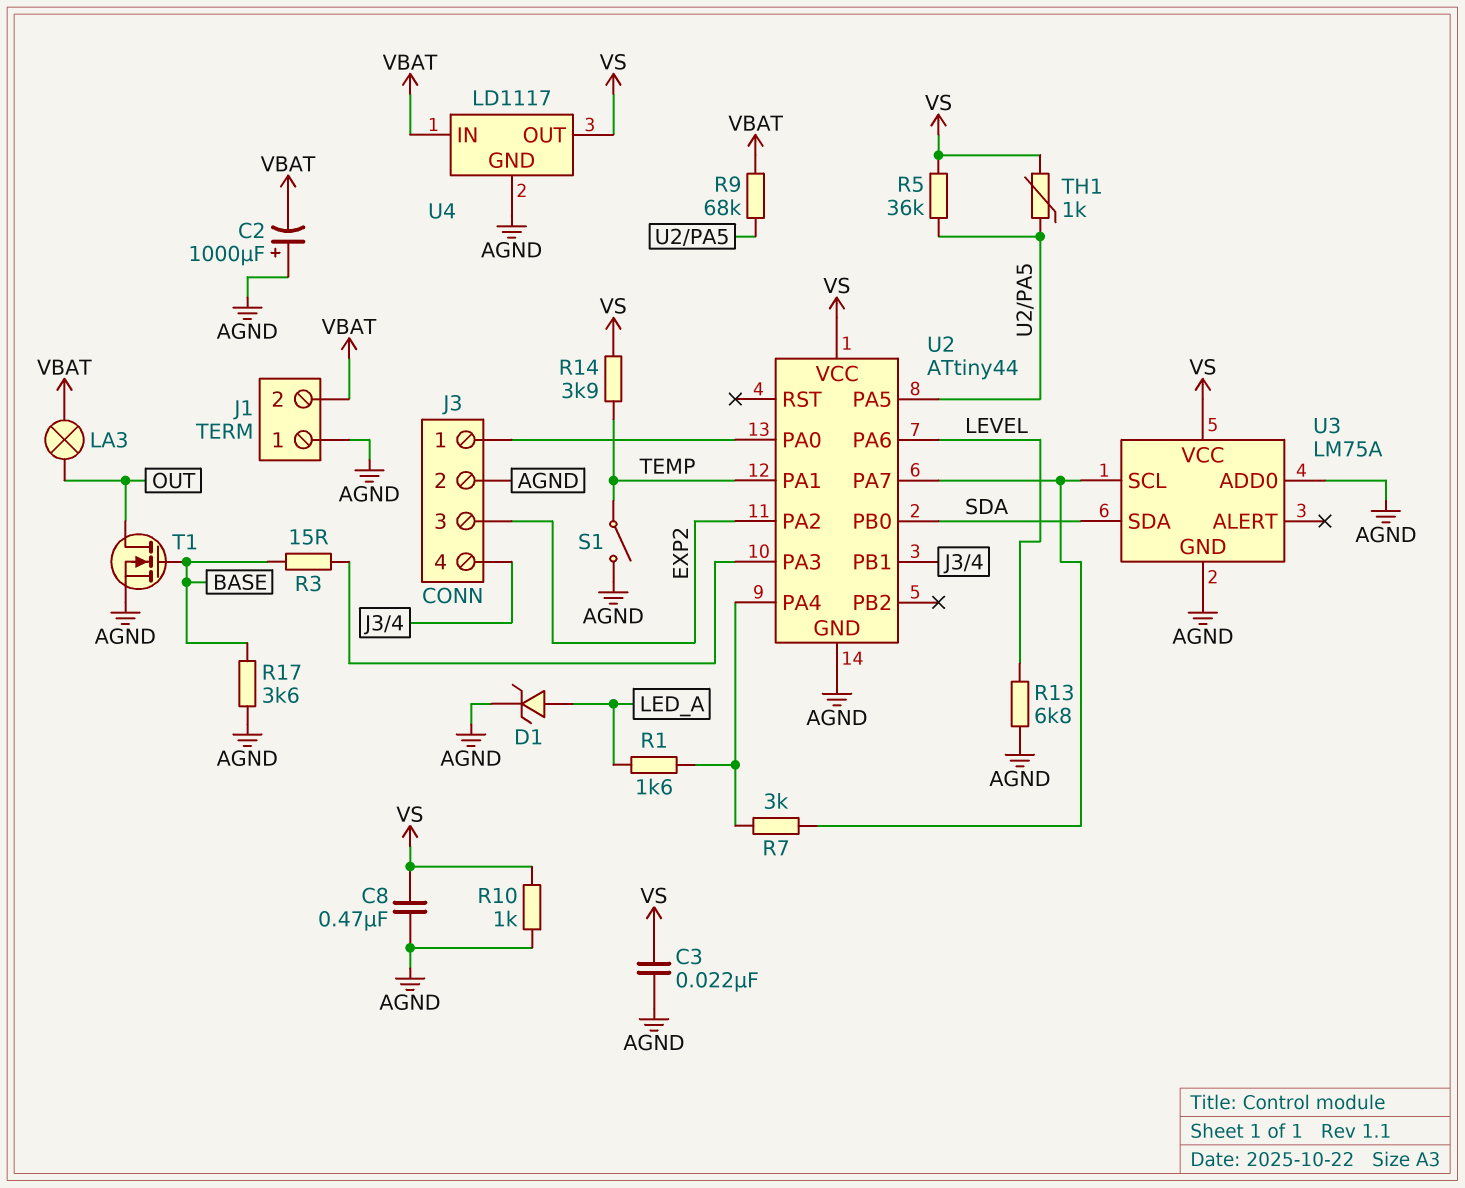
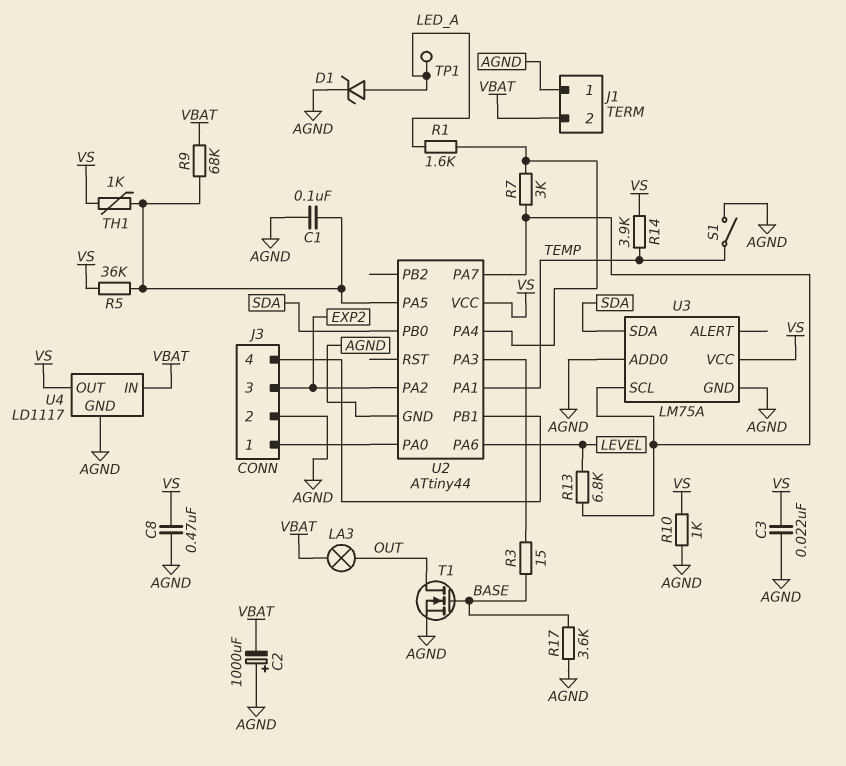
C1: none -> 100nF (AGND, U2/PA5)
R13: 6.8k (AGND, LEVEL) -> 6.8k (LEVEL, U2/PA7)
TP1: none -> test point (LED_A)

